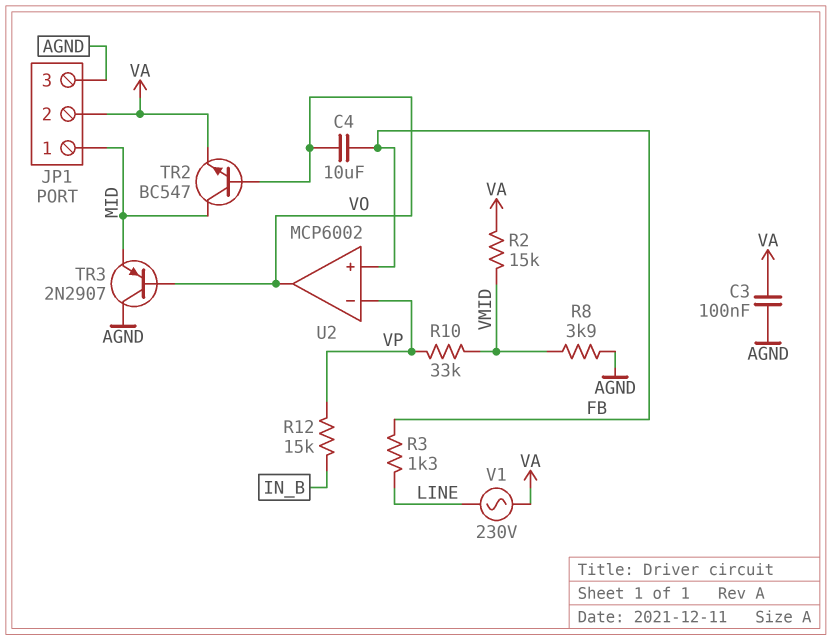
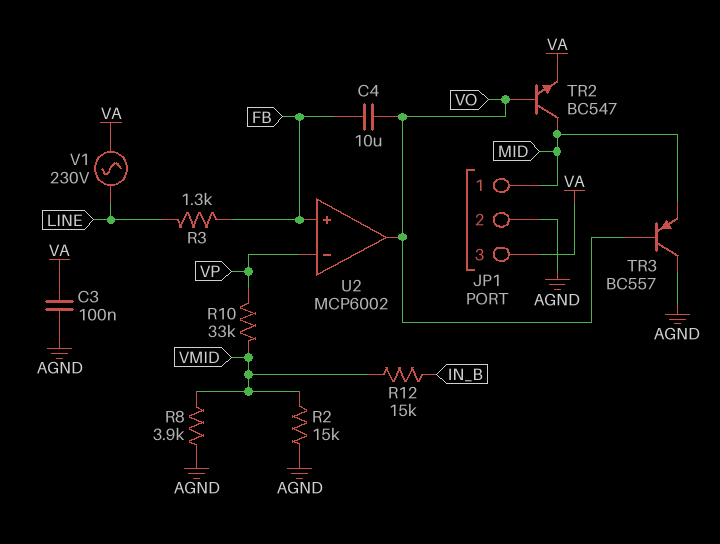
JP1 pin 2: VA -> AGND
JP1 pin 3: AGND -> VA
R2: 15k (VA, VMID) -> 15k (AGND, VMID)
R12: 15k (IN_B, VP) -> 15k (IN_B, VMID)
TR3: PNP 2N2907 (B VO, C AGND, E MID) -> PNP BC557 (B VO, C AGND, E MID)

